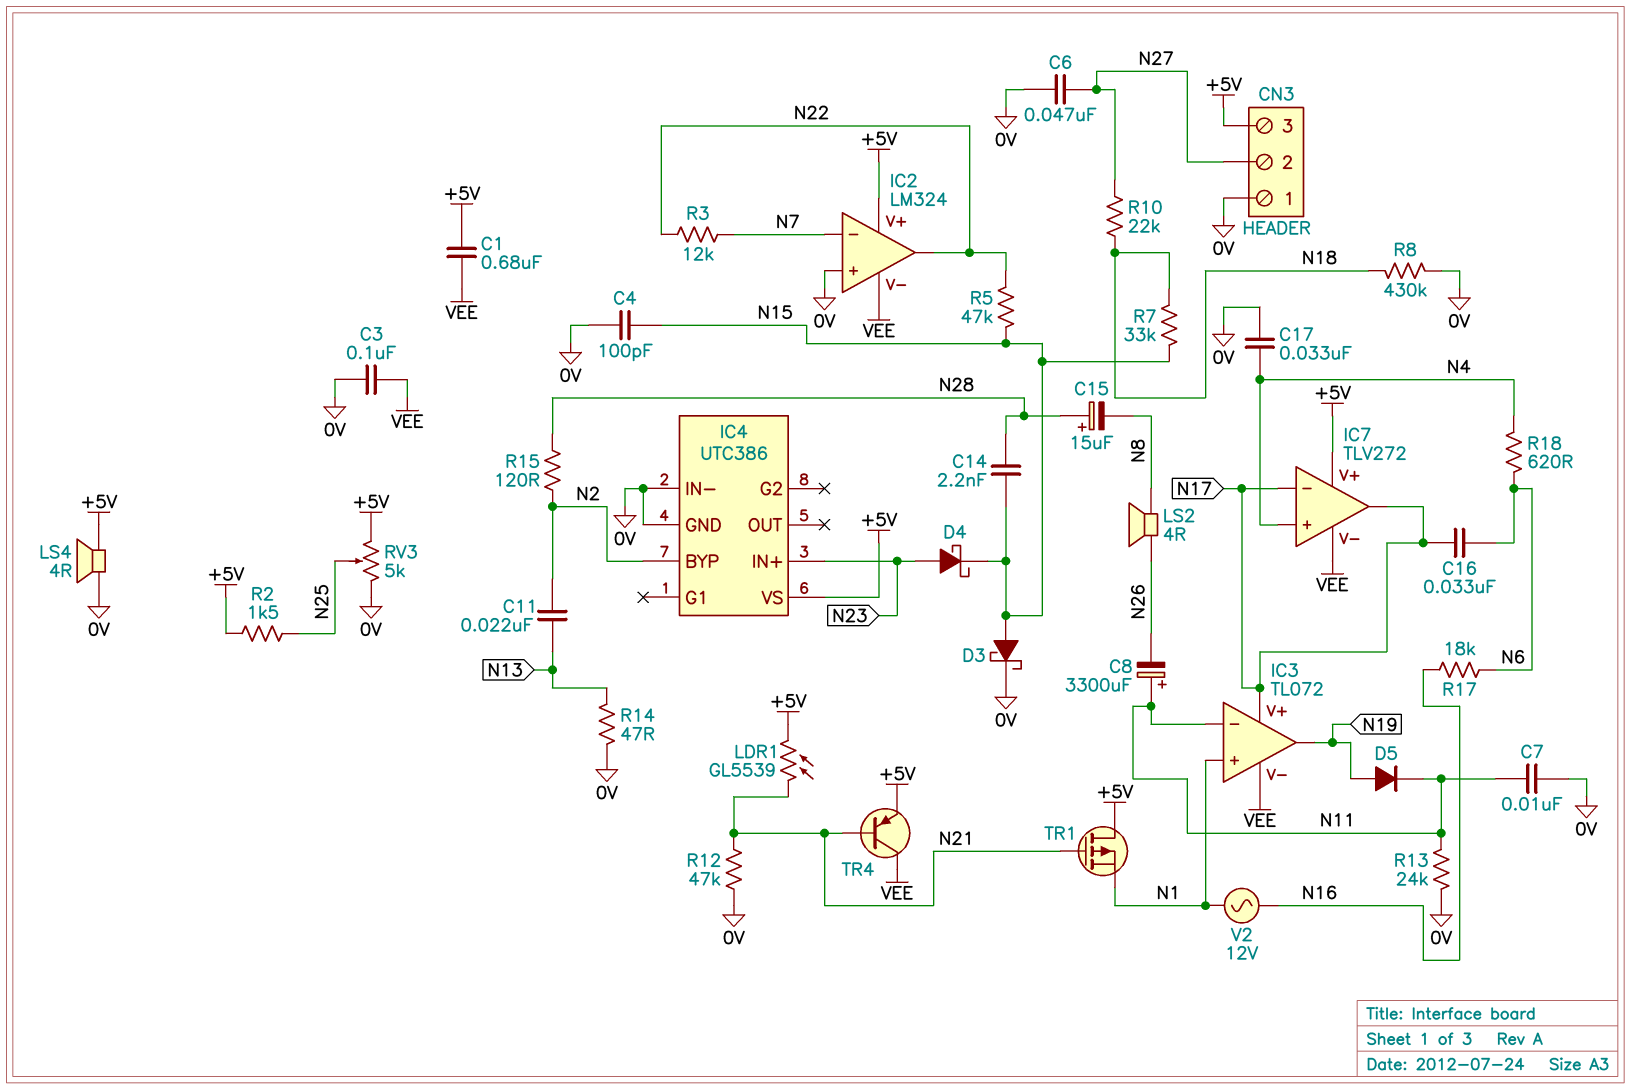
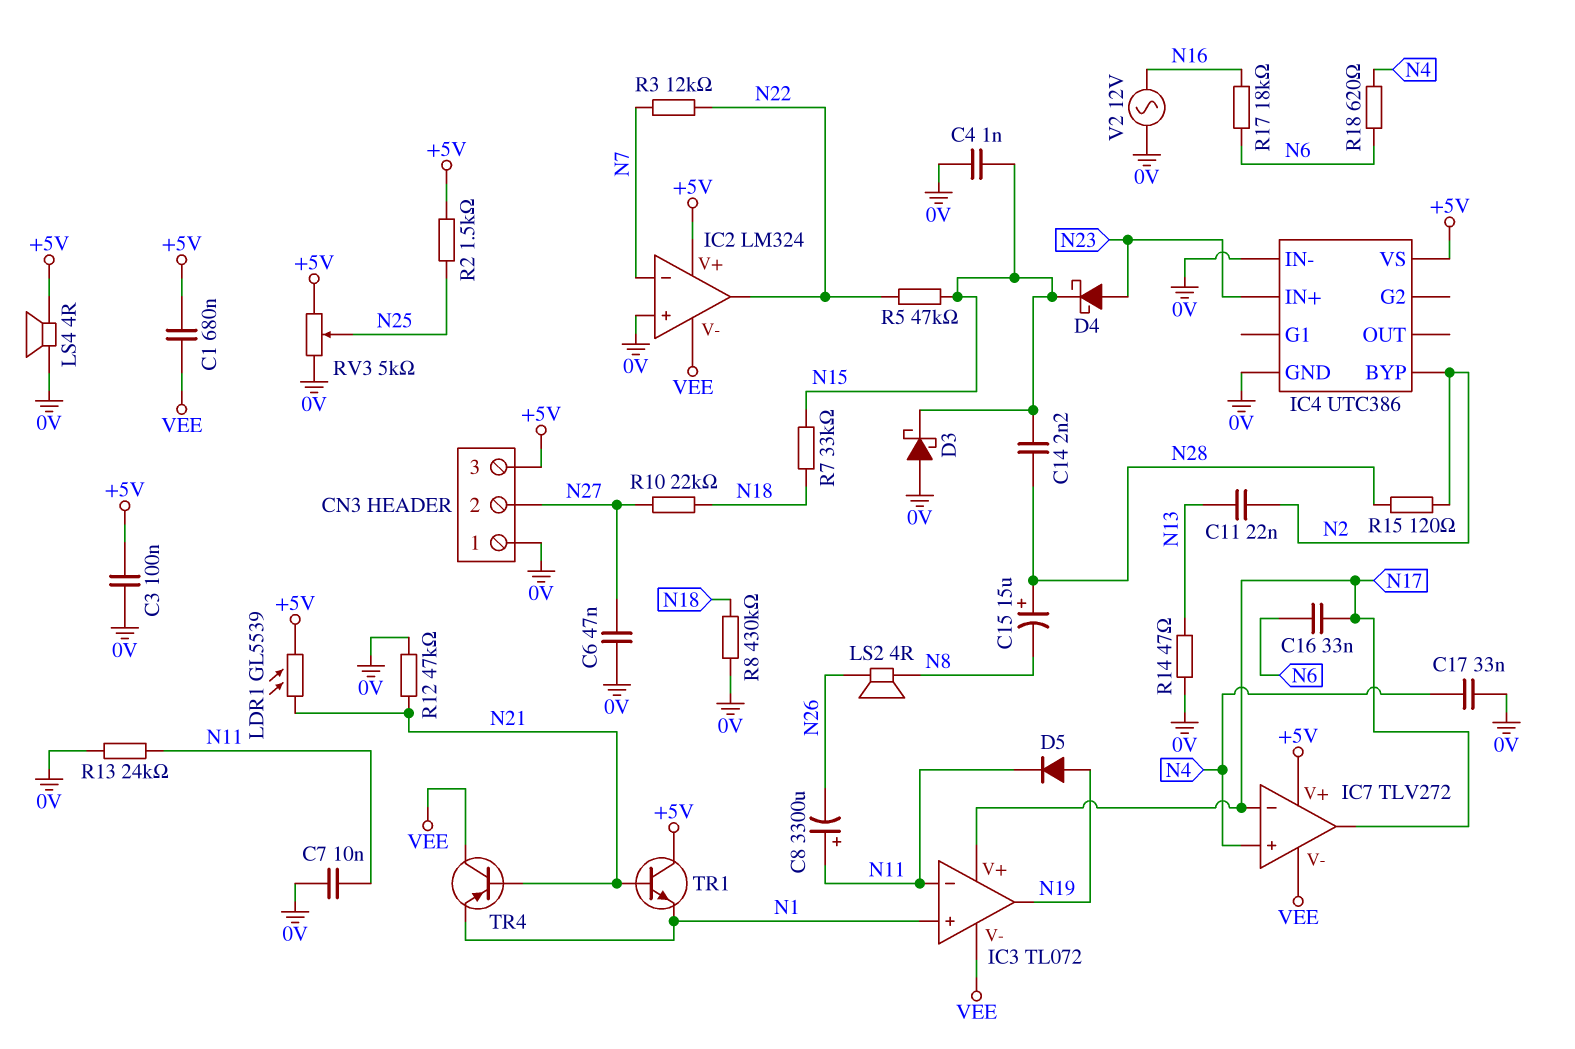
C3: 100nF (0V, VEE) -> 100nF (+5V, 0V)
C4: 100pF (0V, N15) -> 1nF (0V, N15)
D3: schottky (A N15, K 0V) -> schottky (A 0V, K N15)
TR1: PMOS (G N21, D +5V, S N1) -> NPN (B N21, C +5V, E N1)
TR4: PNP (B N21, C VEE, E +5V) -> PNP (B N21, C VEE, E N1)
V2: AC 12V (N1, N16) -> AC 12V (0V, N16)

